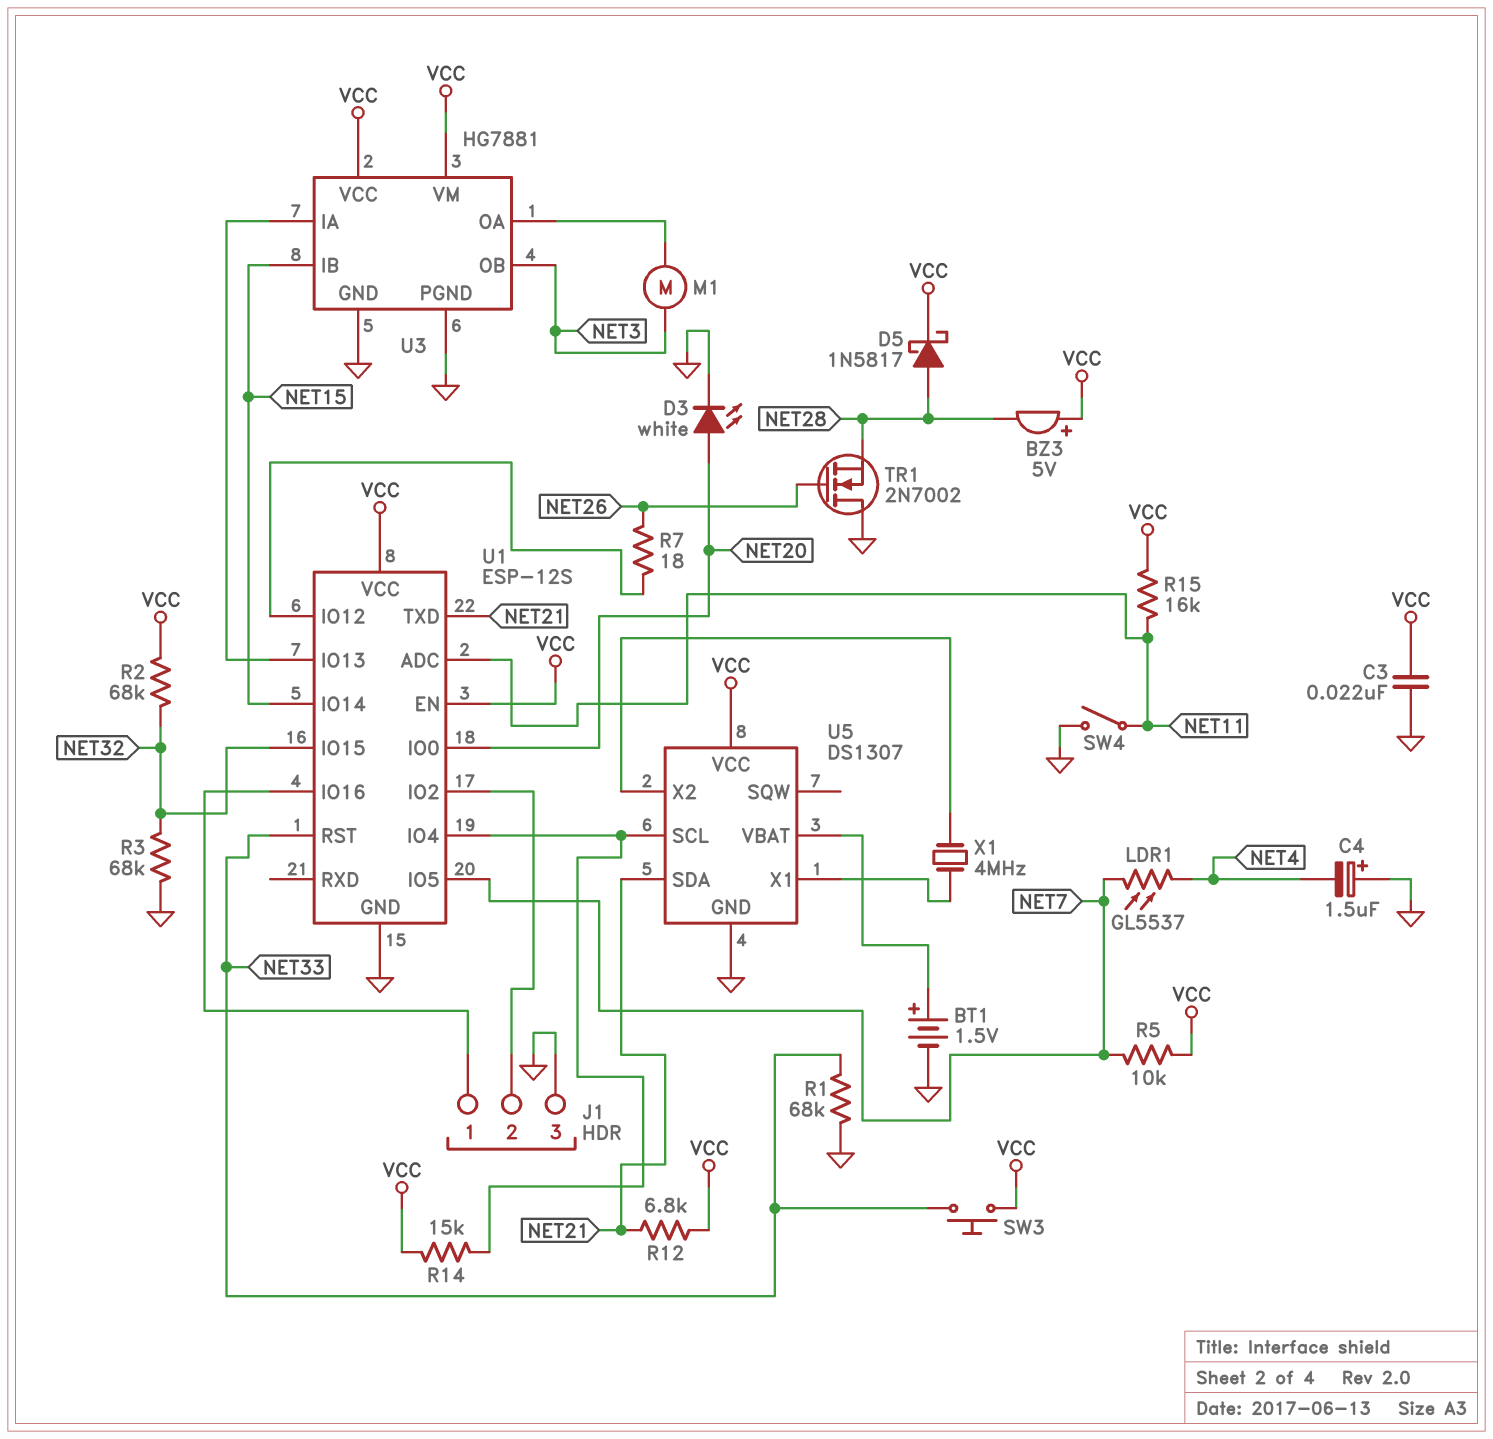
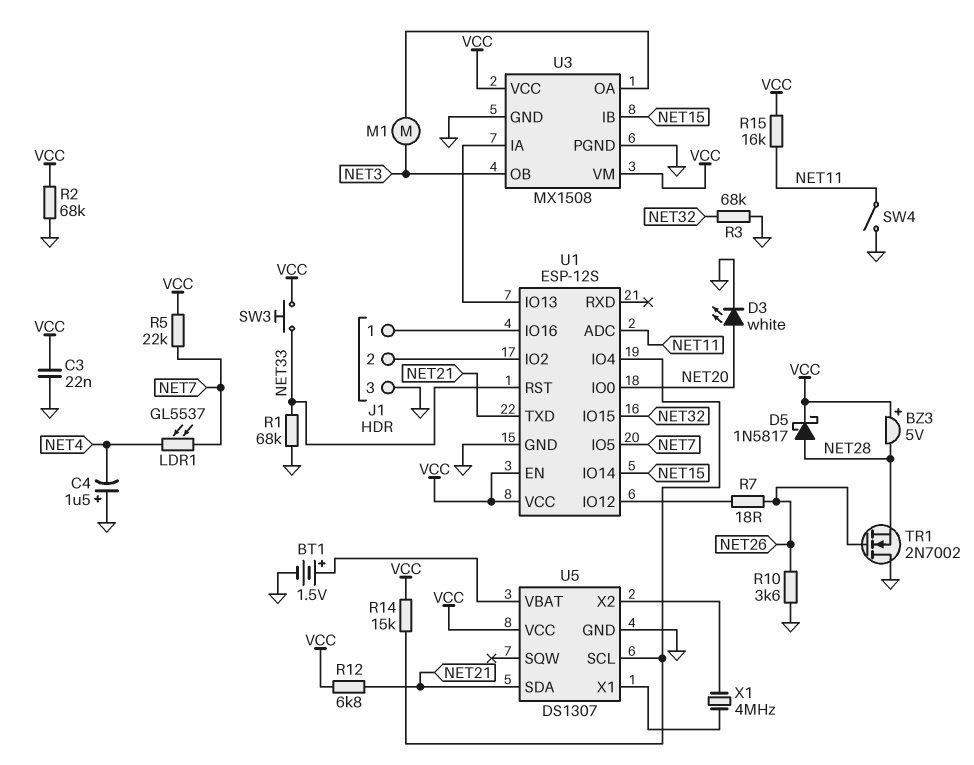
R2: 68k (NET32, VCC) -> 68k (GND, VCC)
R5: 10k (NET7, VCC) -> 22k (NET7, VCC)
R10: none -> 3.6k (GND, NET26)
U3: HG7881 -> MX1508

